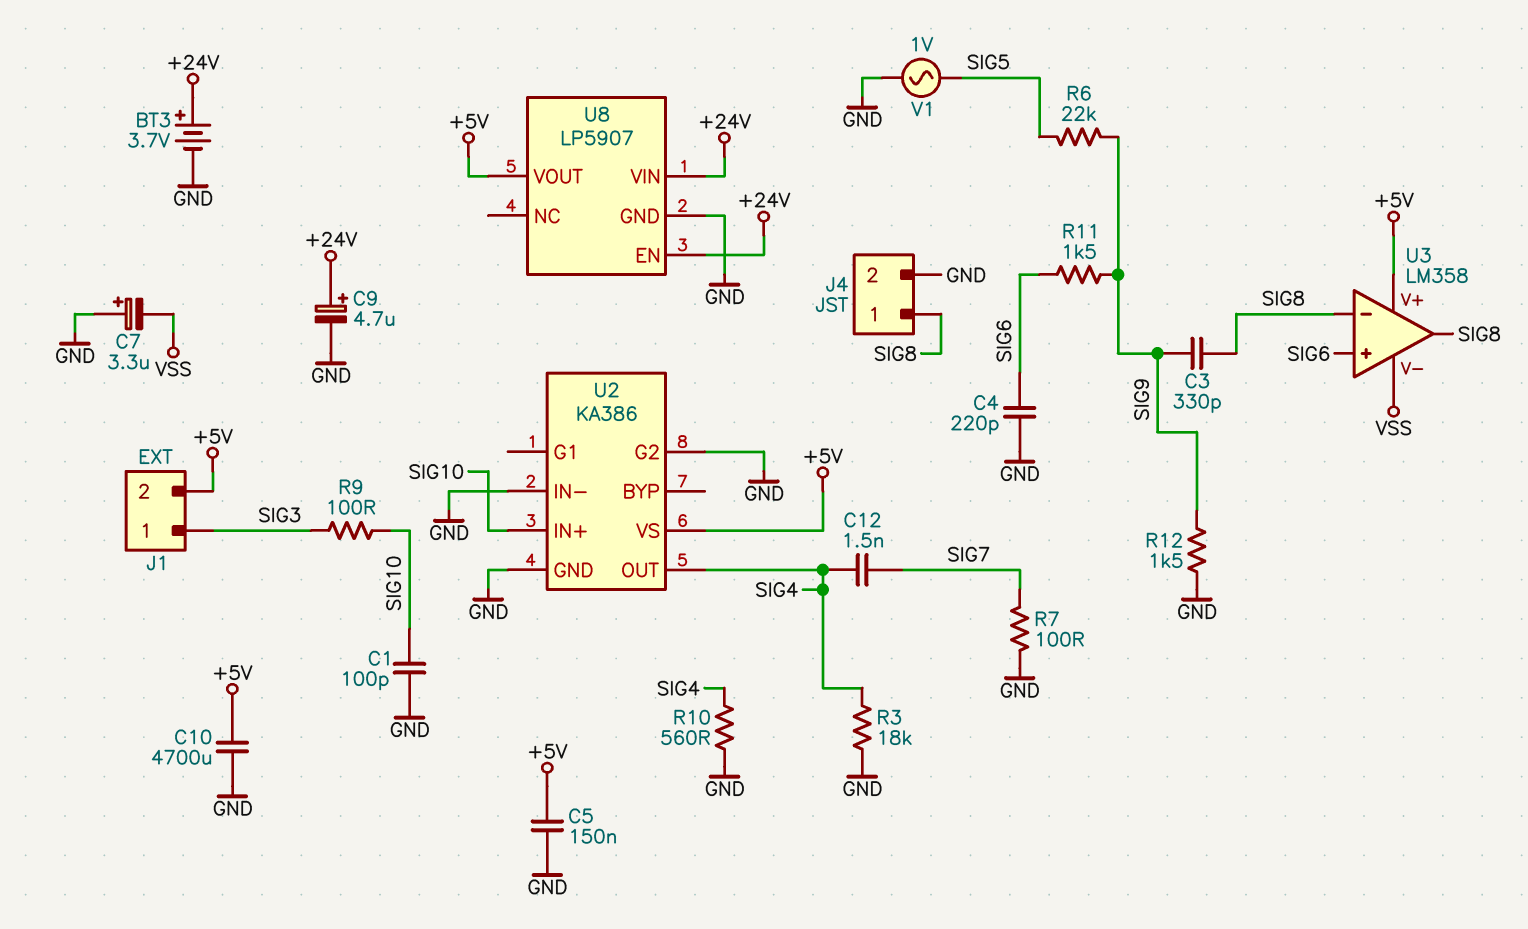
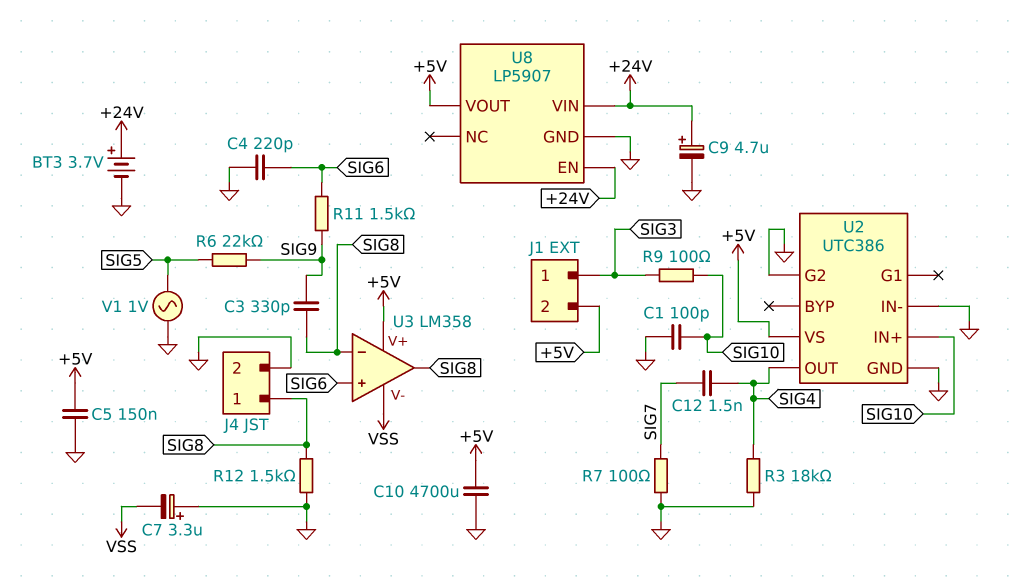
R10: 560 (GND, SIG4) -> none
R12: 1.5k (GND, SIG9) -> 1.5k (GND, SIG8)
U2: KA386 -> UTC386

